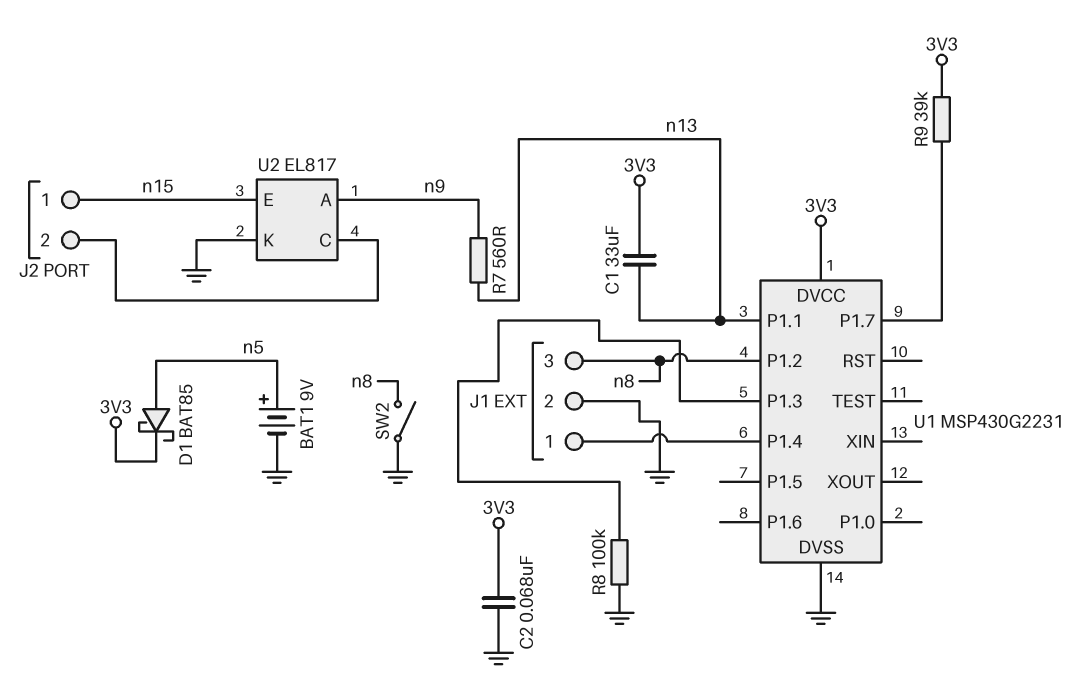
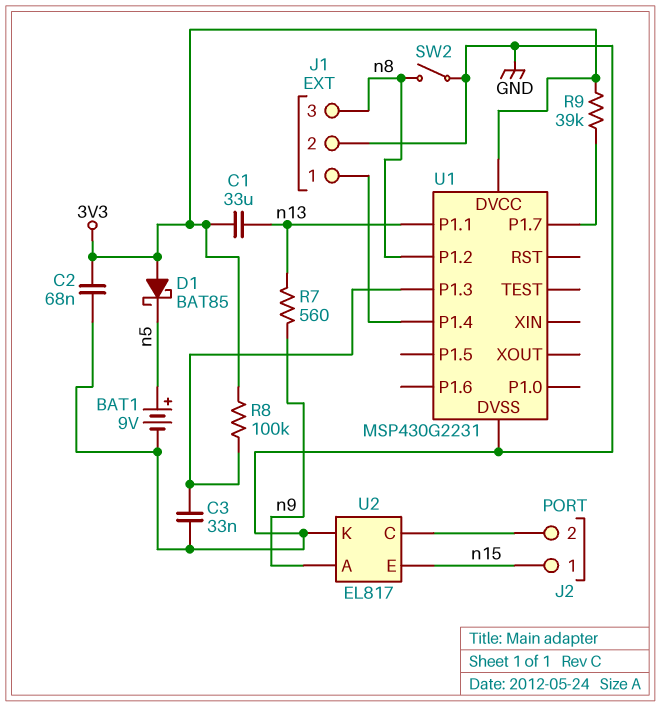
C3: none -> 33nF (GND, U1/P1.3)
D1: schottky BAT85 (A n5, K 3V3) -> schottky BAT85 (A 3V3, K n5)
R8: 100k (GND, U1/P1.3) -> 100k (3V3, U1/P1.3)

